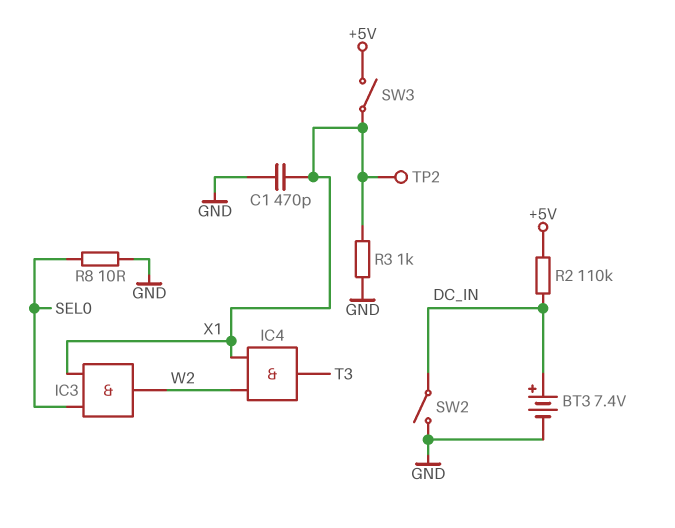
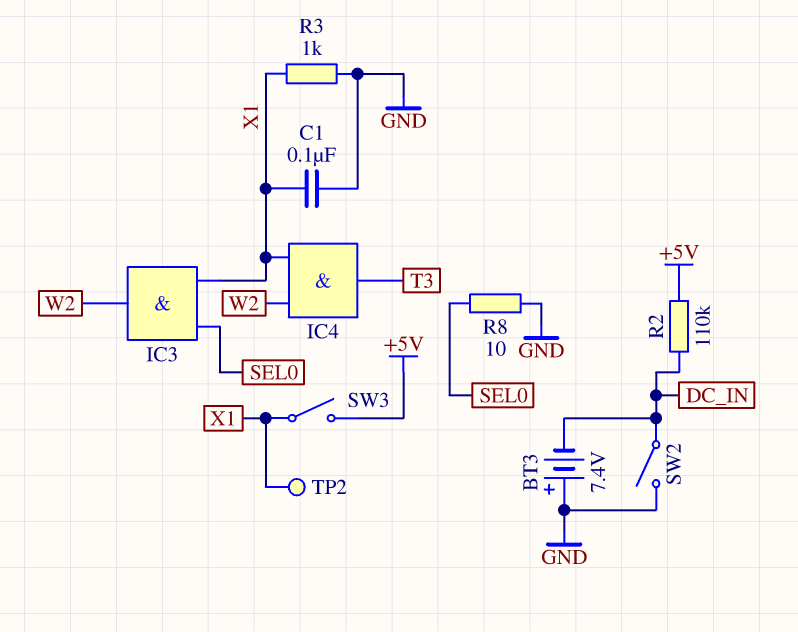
BT3: 7.4V (plus DC_IN, minus GND) -> 7.4V (plus GND, minus DC_IN)
C1: 470pF (GND, X1) -> 100nF (GND, X1)

